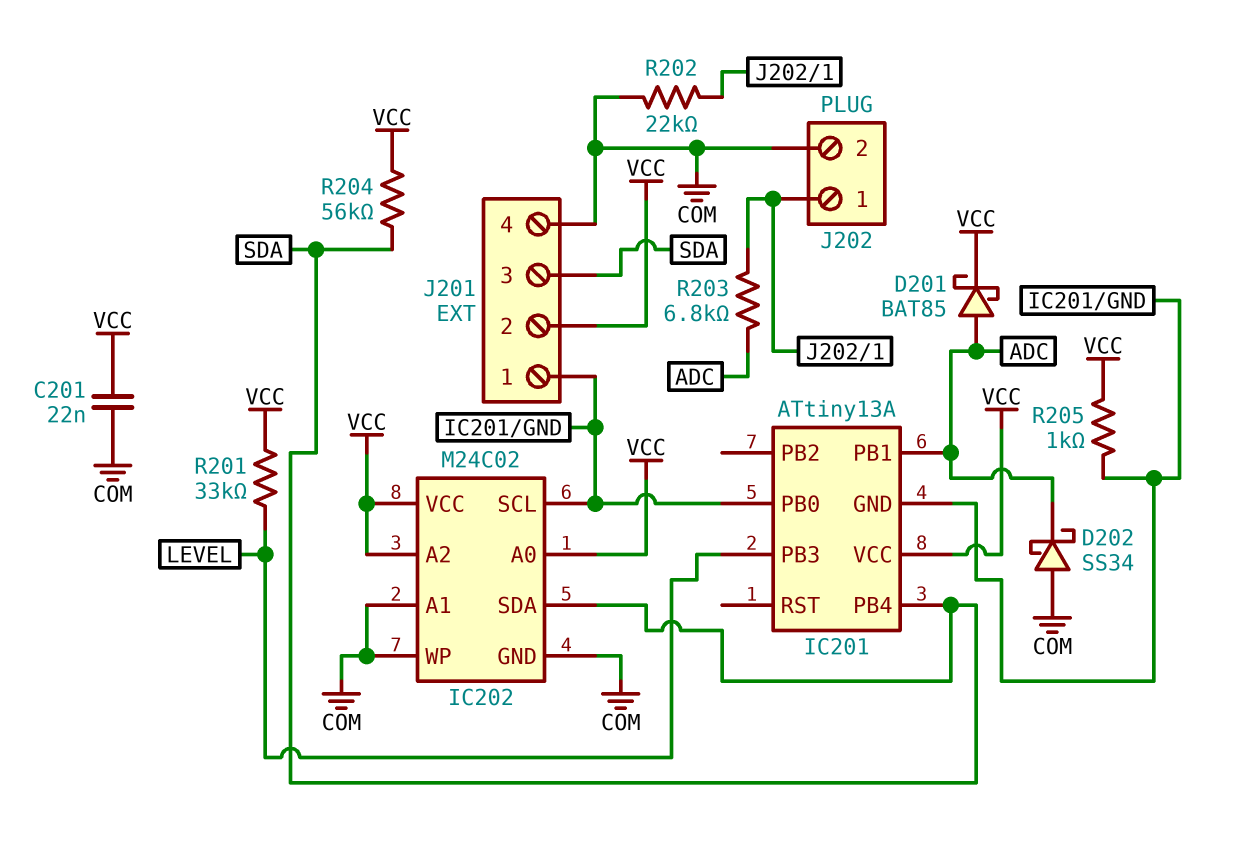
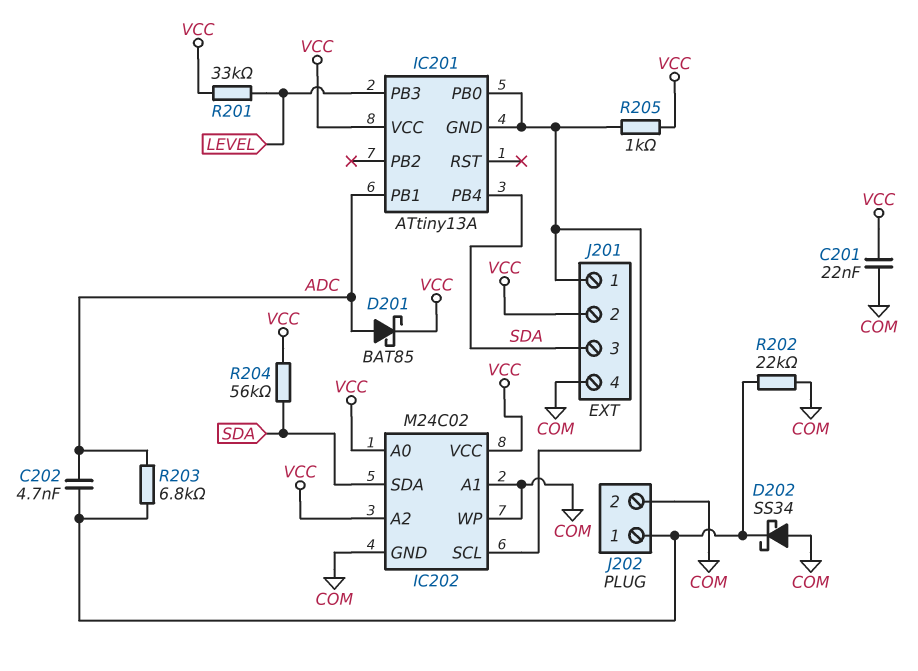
C202: none -> 4.7nF (ADC, J202/1)
D202: schottky SS34 (A COM, K ADC) -> schottky SS34 (A COM, K J202/1)

